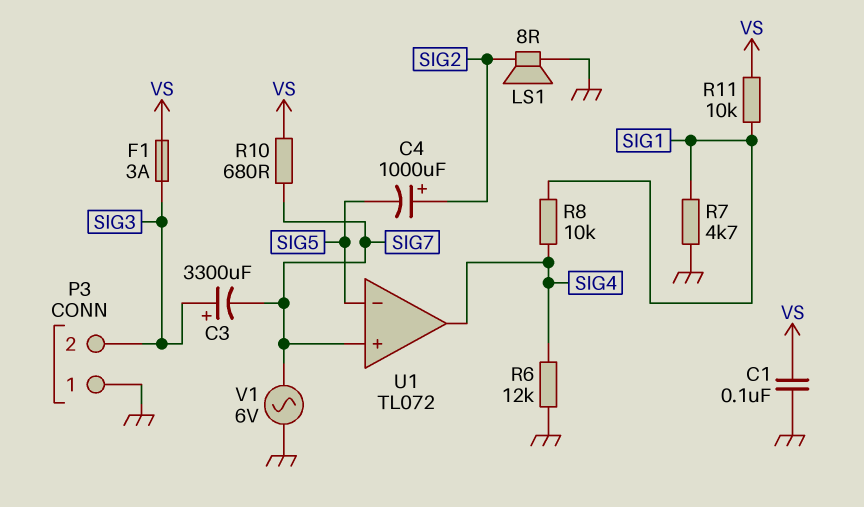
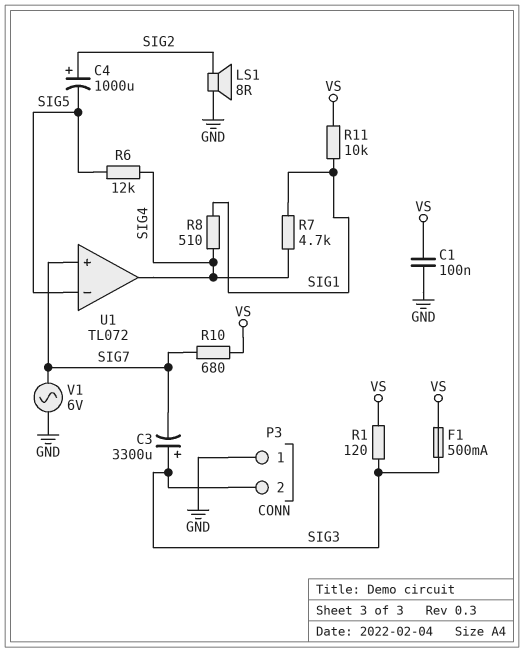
F1: 3A (SIG3, VS) -> 500mA (SIG3, VS)
R1: none -> 120 (SIG3, VS)
R6: 12k (GND, SIG4) -> 12k (SIG4, SIG5)
R7: 4.7k (GND, SIG1) -> 4.7k (SIG1, SIG4)
R8: 10k (SIG1, SIG4) -> 510 (SIG1, SIG4)

